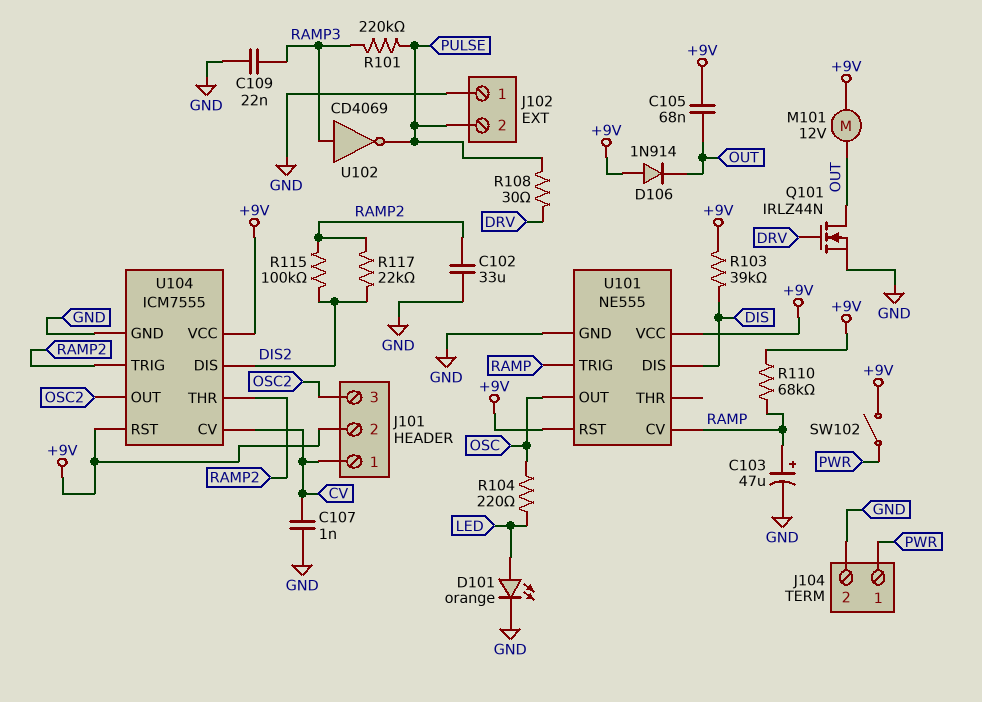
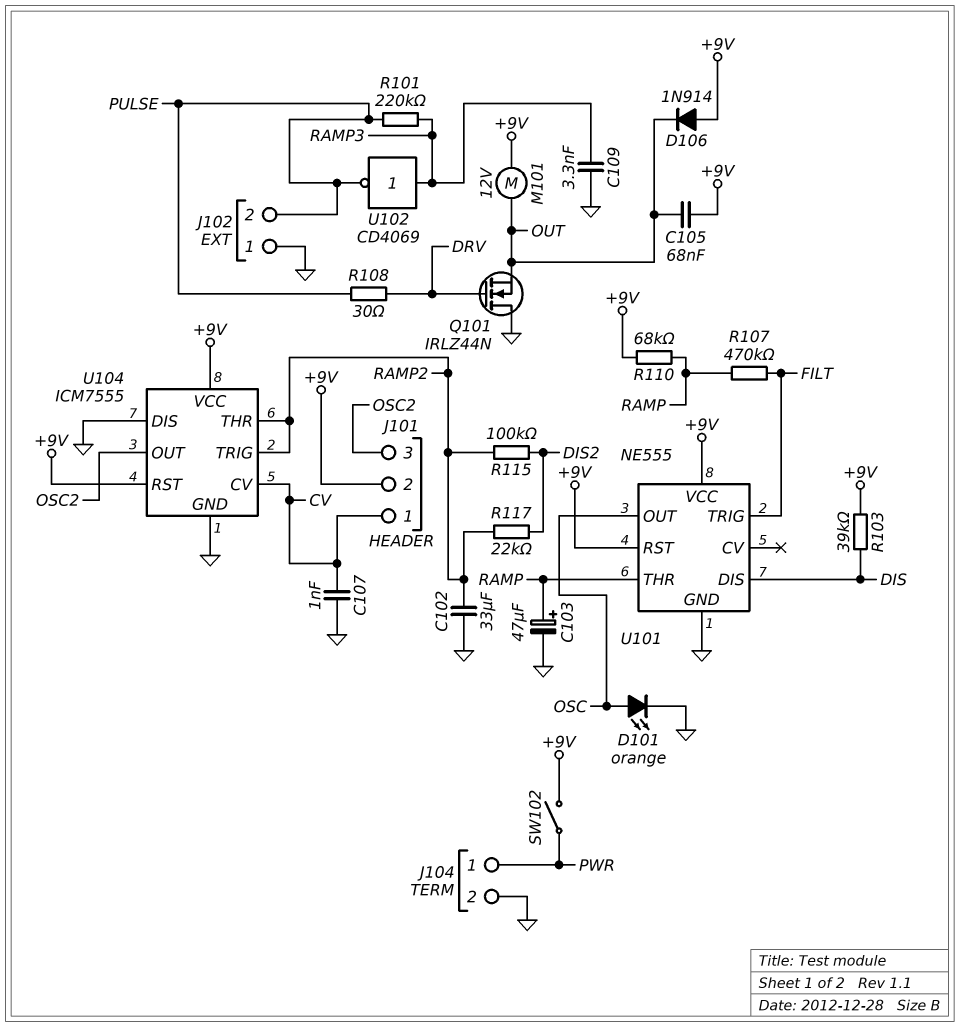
C109: 22nF (GND, RAMP3) -> 3.3nF (GND, RAMP3)
D101: LED orange (A LED, K GND) -> LED orange (A OSC, K GND)
Q101: NMOS IRLZ44N (G DRV, D OUT, S GND) -> NMOS IRLZ44N (G DRV, D GND, S OUT)
R104: 220 (LED, OSC) -> none
R107: none -> 470k (FILT, RAMP)
U101 pin CV: RAMP -> none
U101 pin THR: none -> RAMP
U101 pin TRIG: RAMP -> FILT
U104 pin DIS: DIS2 -> GND

